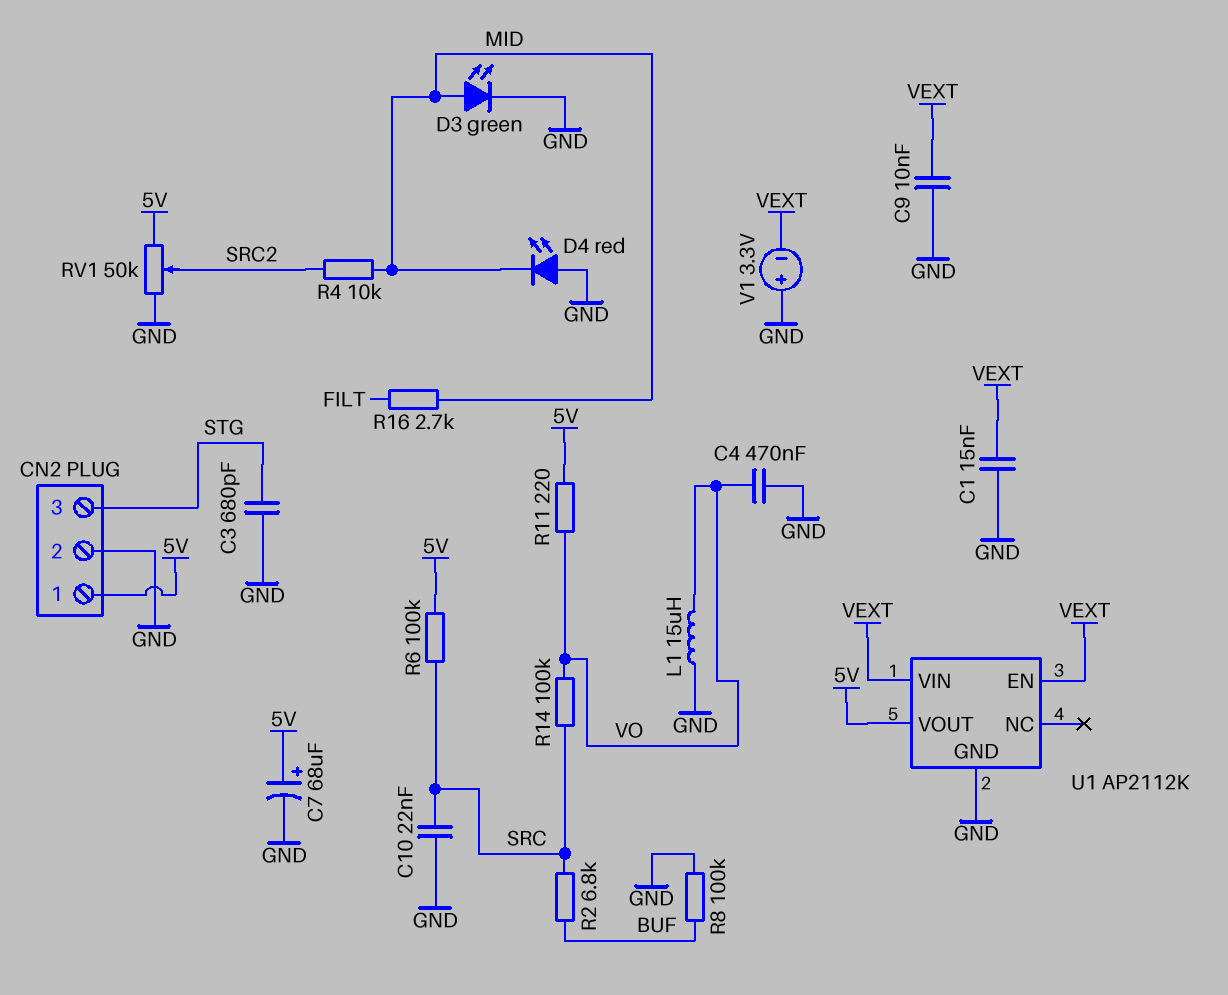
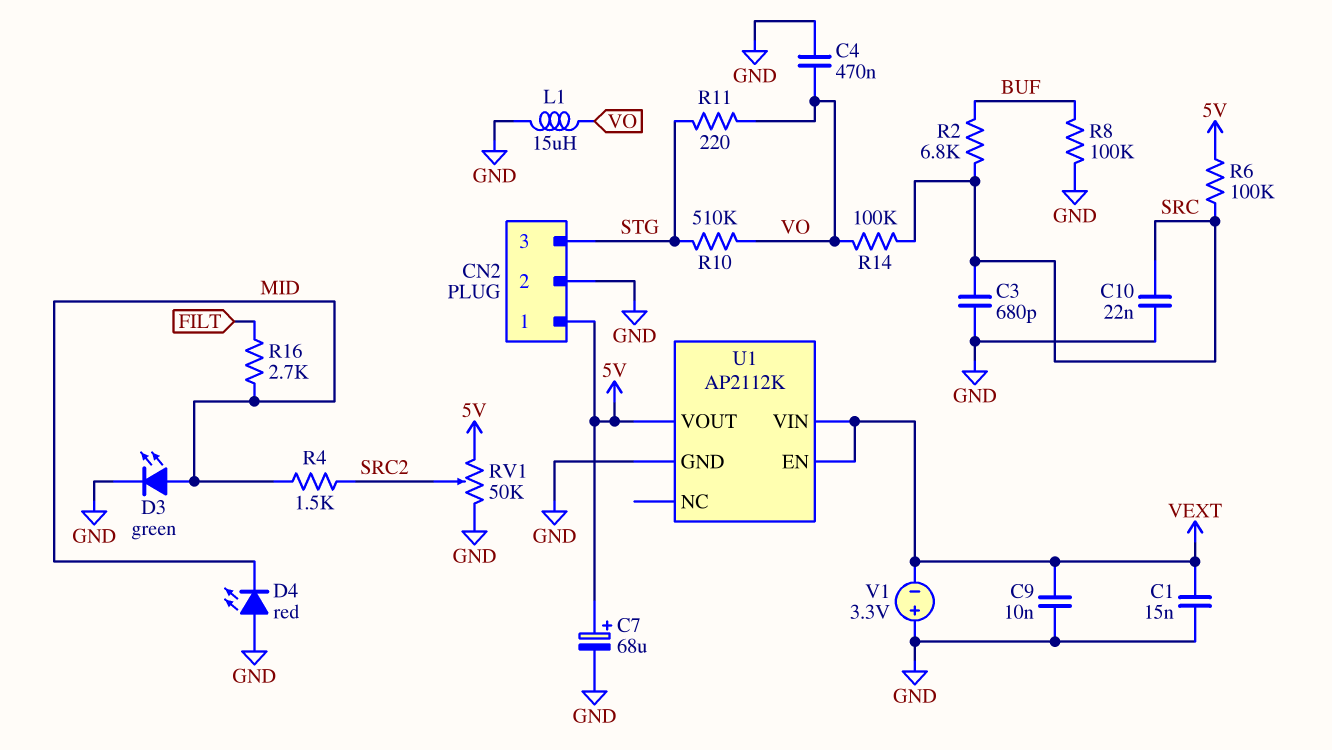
C3: 680pF (GND, STG) -> 680pF (GND, SRC)
R4: 10k (MID, SRC2) -> 1.5k (MID, SRC2)
R10: none -> 510k (STG, VO)
R11: 220 (5V, VO) -> 220 (STG, VO)

